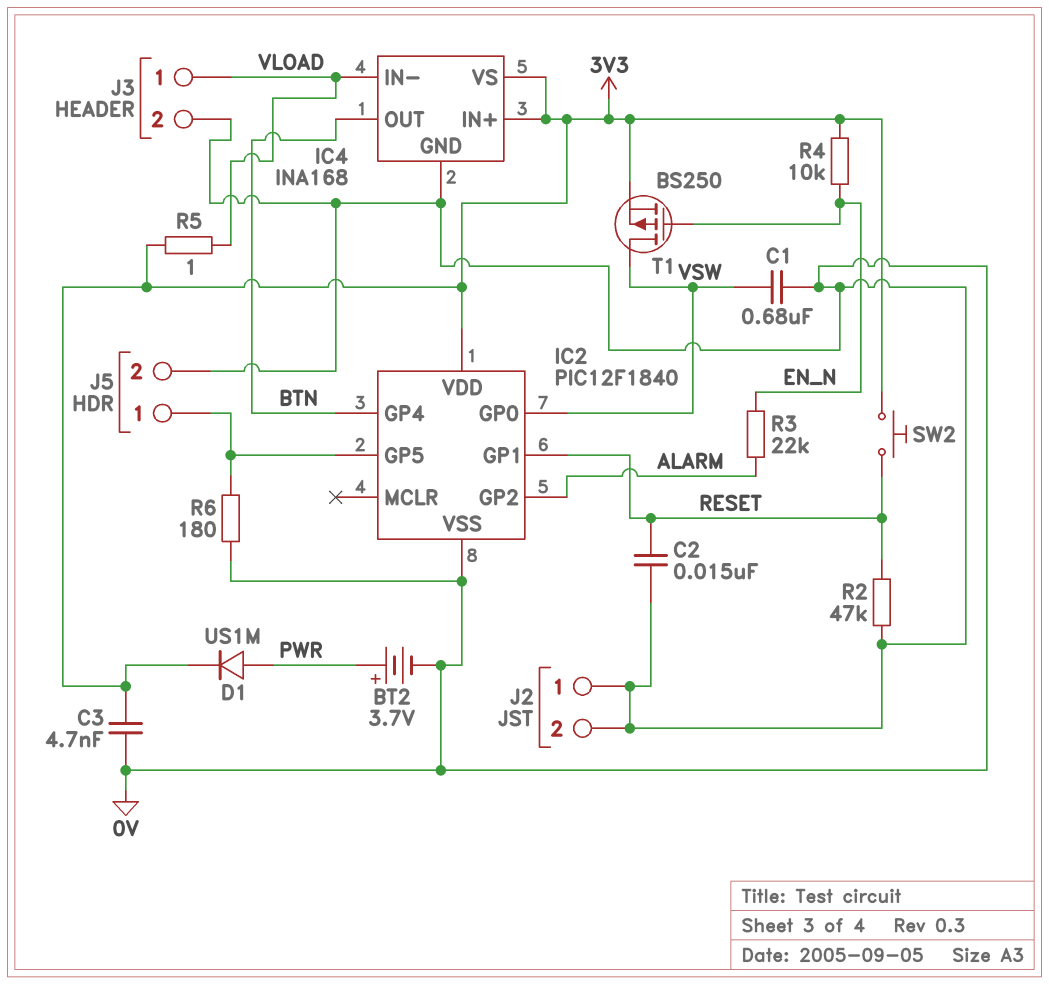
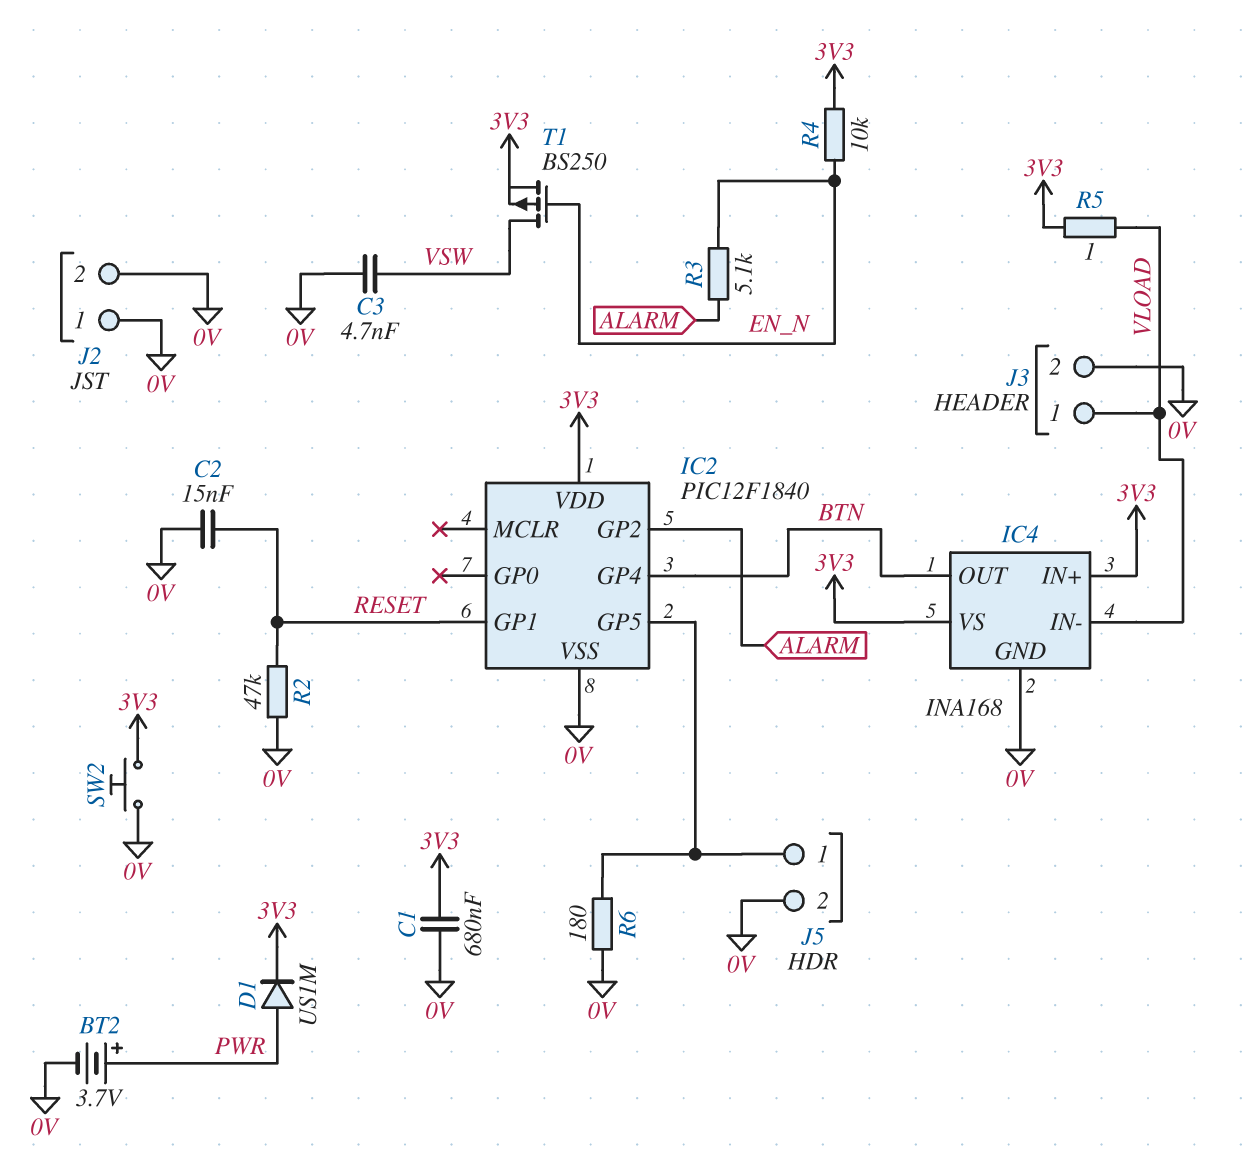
C1: 680nF (0V, VSW) -> 680nF (0V, 3V3)
C3: 4.7nF (0V, 3V3) -> 4.7nF (0V, VSW)
IC2 pin GP0: VSW -> none
R3: 22k (ALARM, EN_N) -> 5.1k (ALARM, EN_N)
SW2: button (3V3, RESET) -> button (0V, 3V3)

